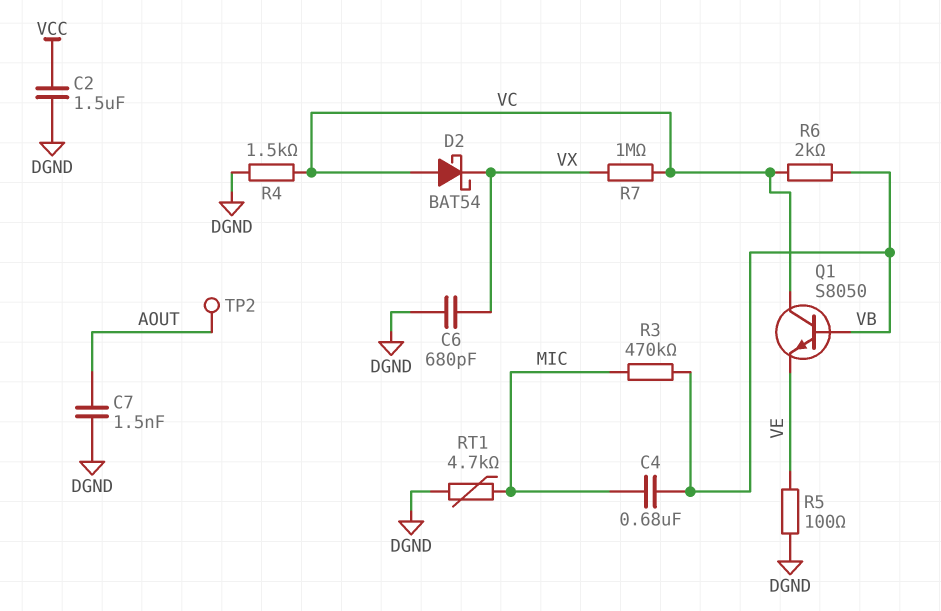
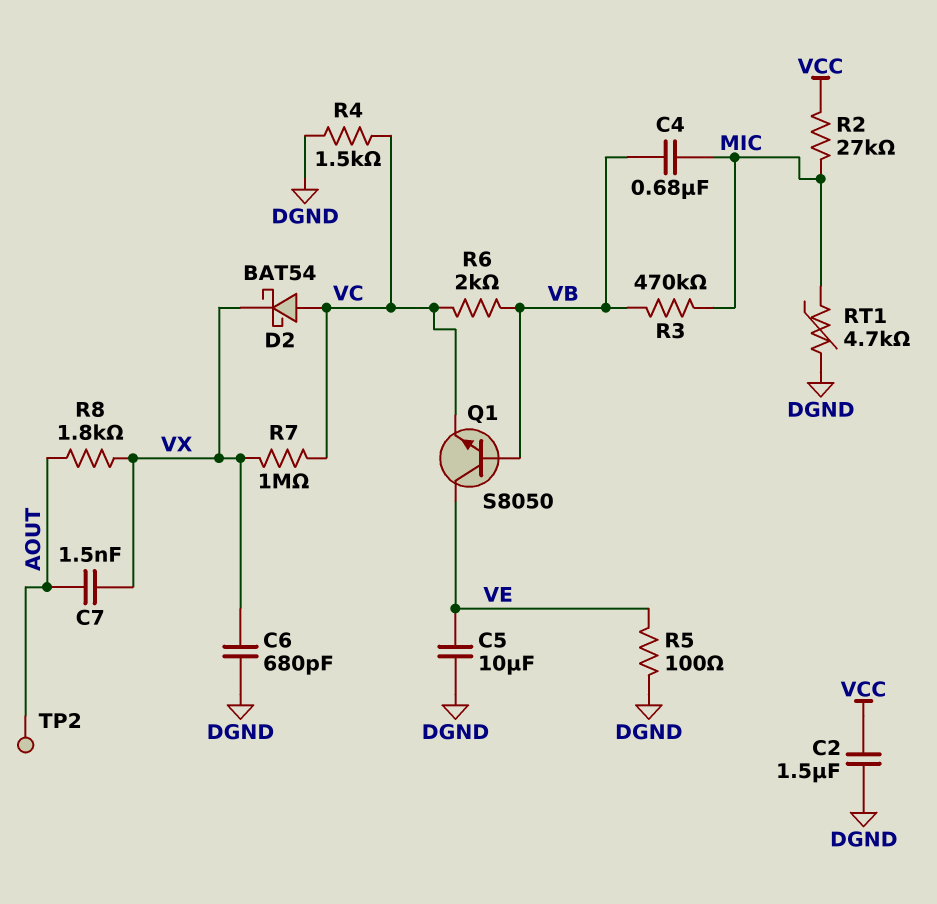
C5: none -> 10uF (DGND, VE)
C7: 1.5nF (AOUT, DGND) -> 1.5nF (AOUT, VX)
Q1: NPN S8050 (B VB, C VC, E VE) -> NPN S8050 (B VB, C VE, E VC)
R2: none -> 27k (MIC, VCC)
R8: none -> 1.8k (AOUT, VX)

